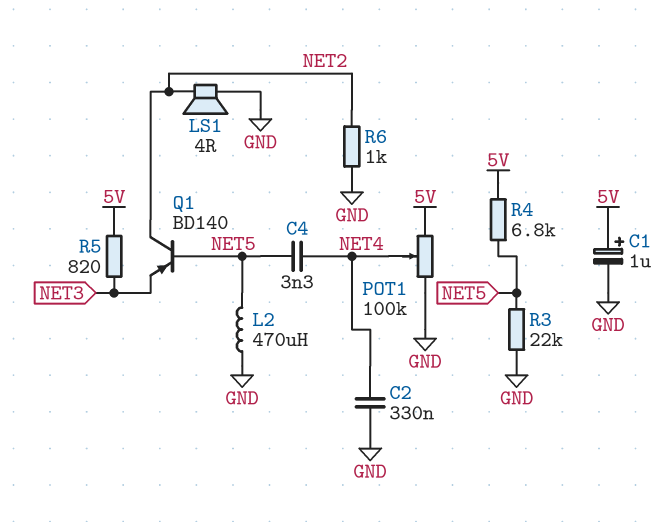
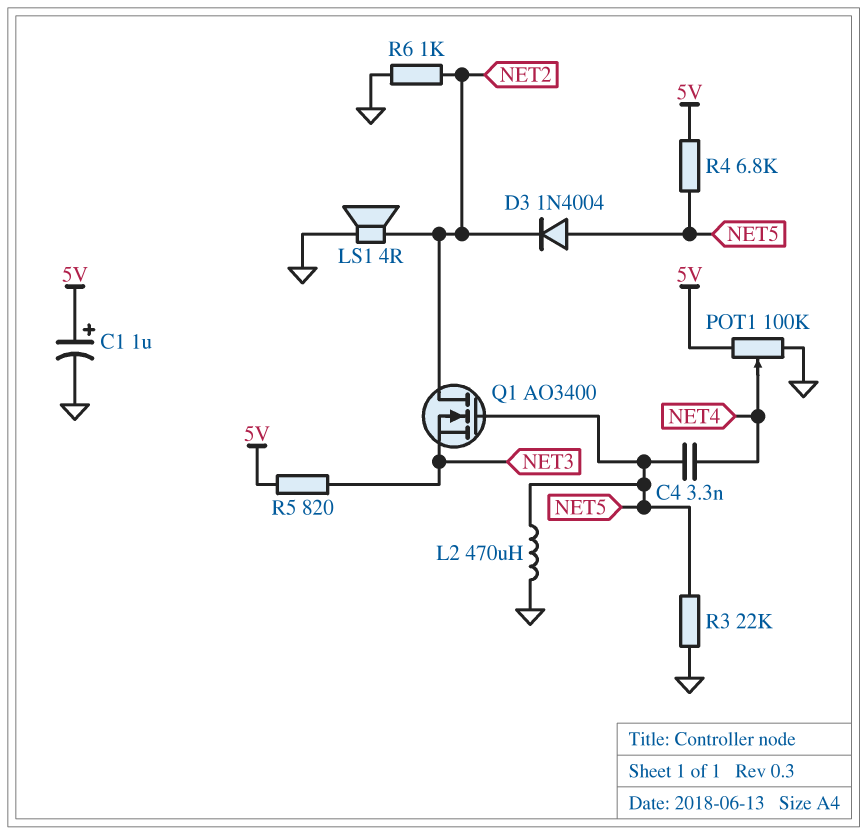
C2: 330nF (GND, NET4) -> none
D3: none -> diode 1N4004 (A NET5, K NET2)
Q1: PNP BD140 (B NET5, C NET2, E NET3) -> NMOS AO3400 (G NET5, D NET2, S NET3)

